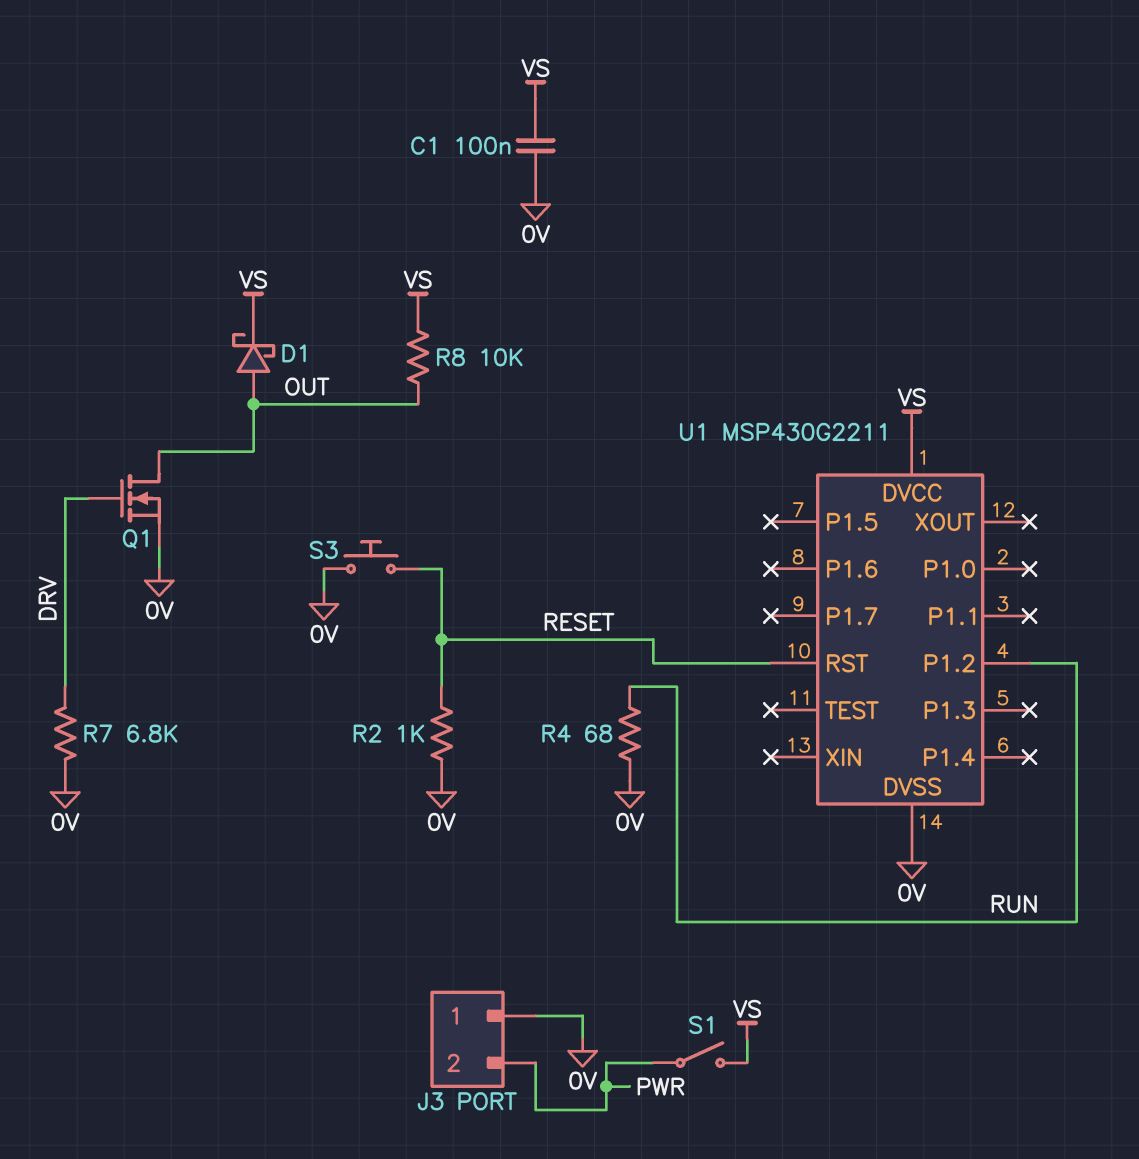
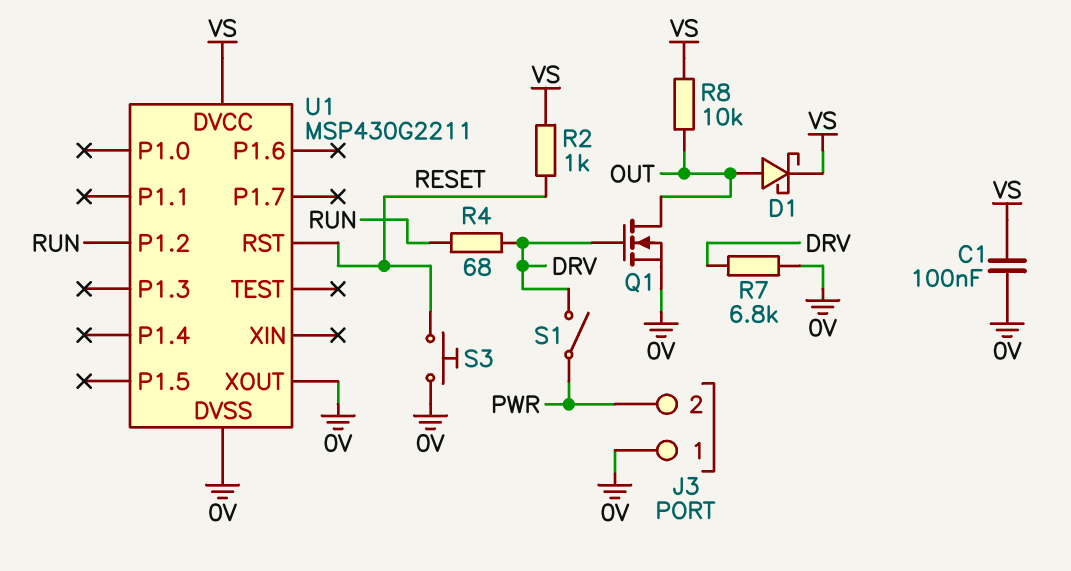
R2: 1k (0V, RESET) -> 1k (RESET, VS)
R4: 68 (0V, RUN) -> 68 (DRV, RUN)
S1: switch (PWR, VS) -> switch (DRV, PWR)
U1 pin XOUT: none -> 0V

